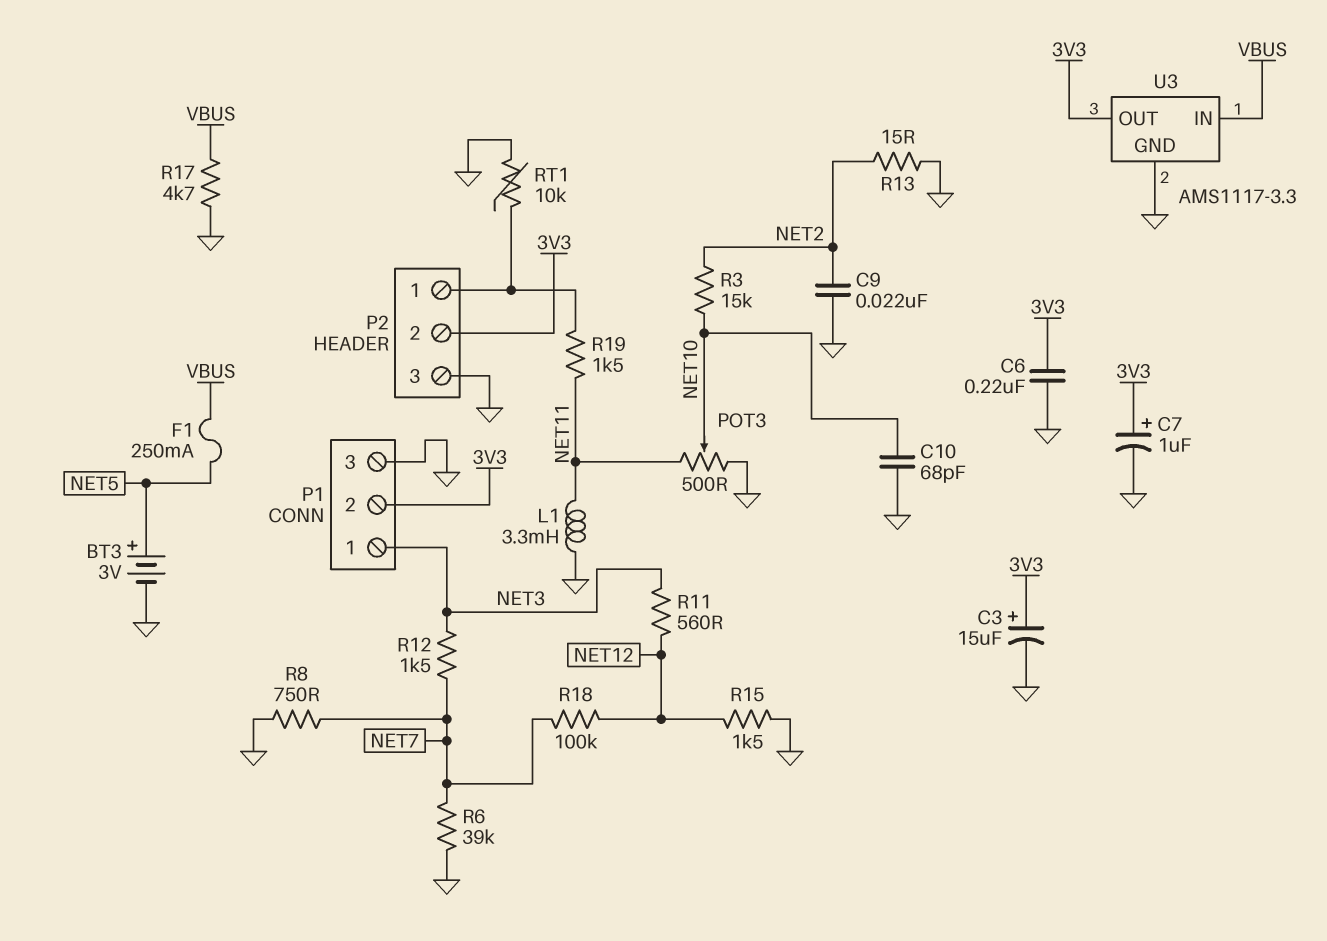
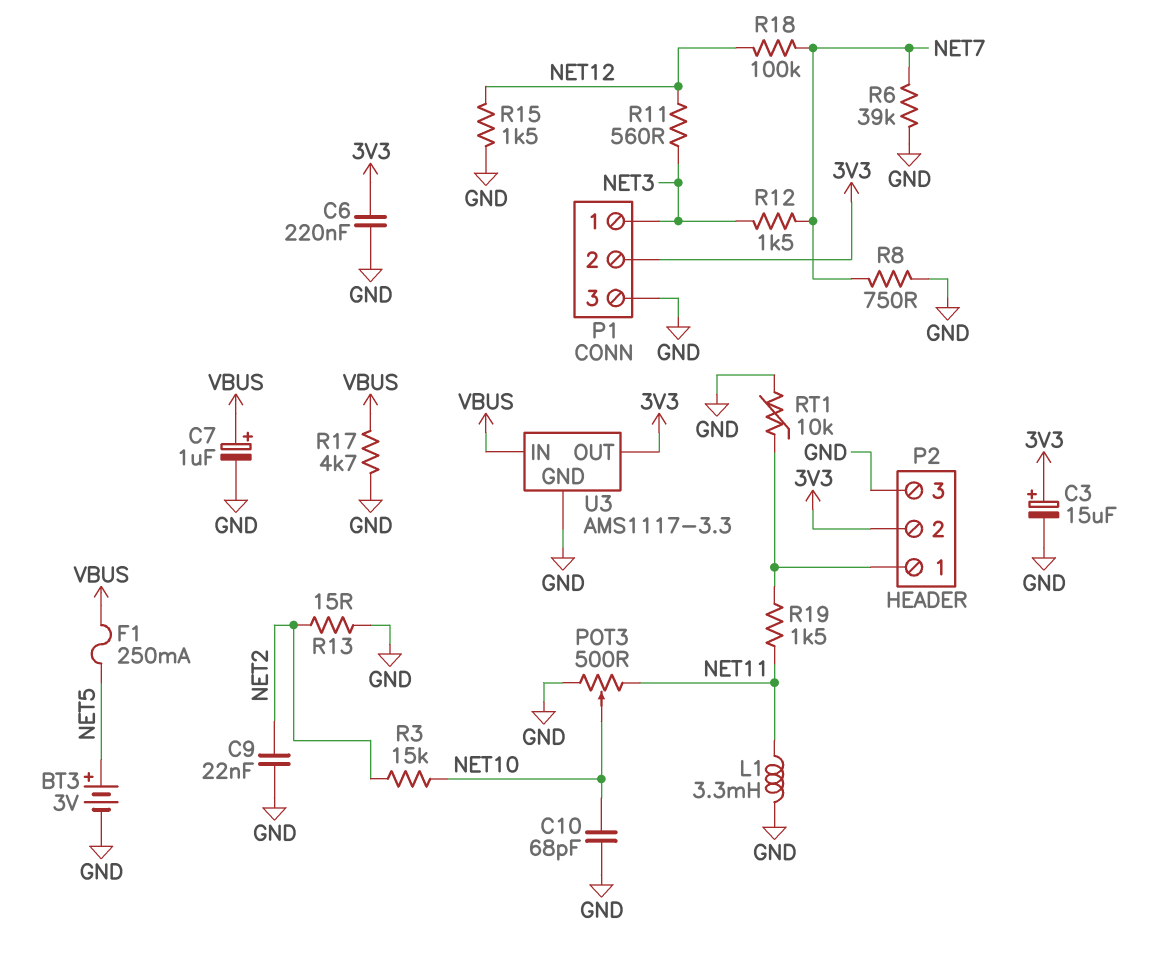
C7: 1uF (plus 3V3, minus GND) -> 1uF (plus VBUS, minus GND)

